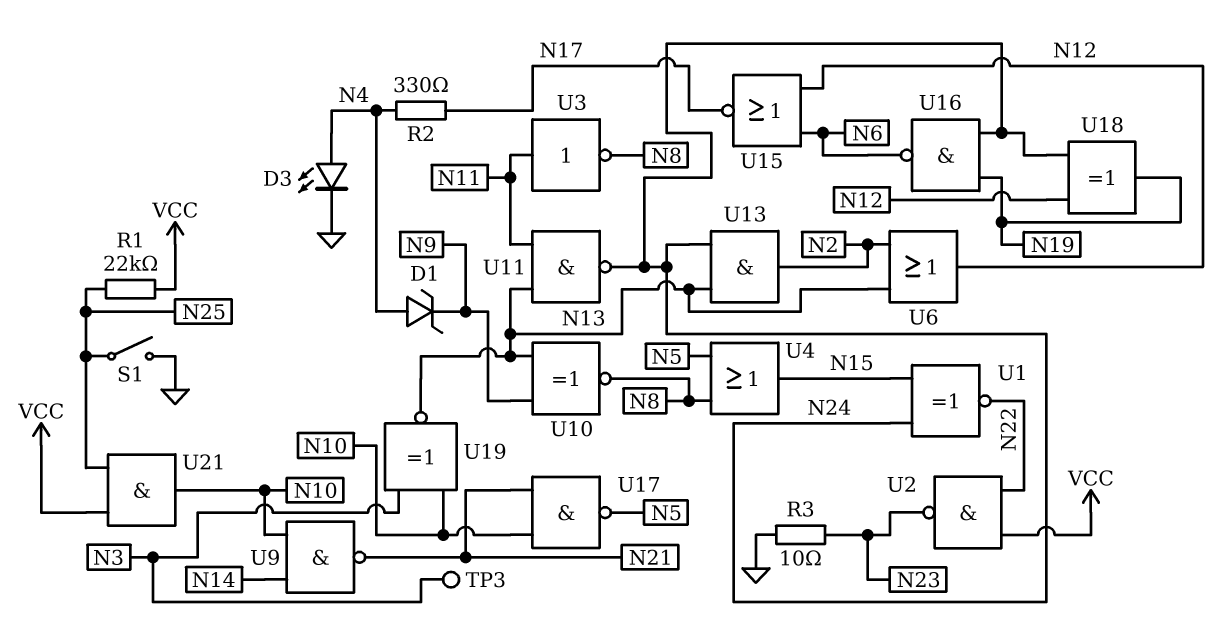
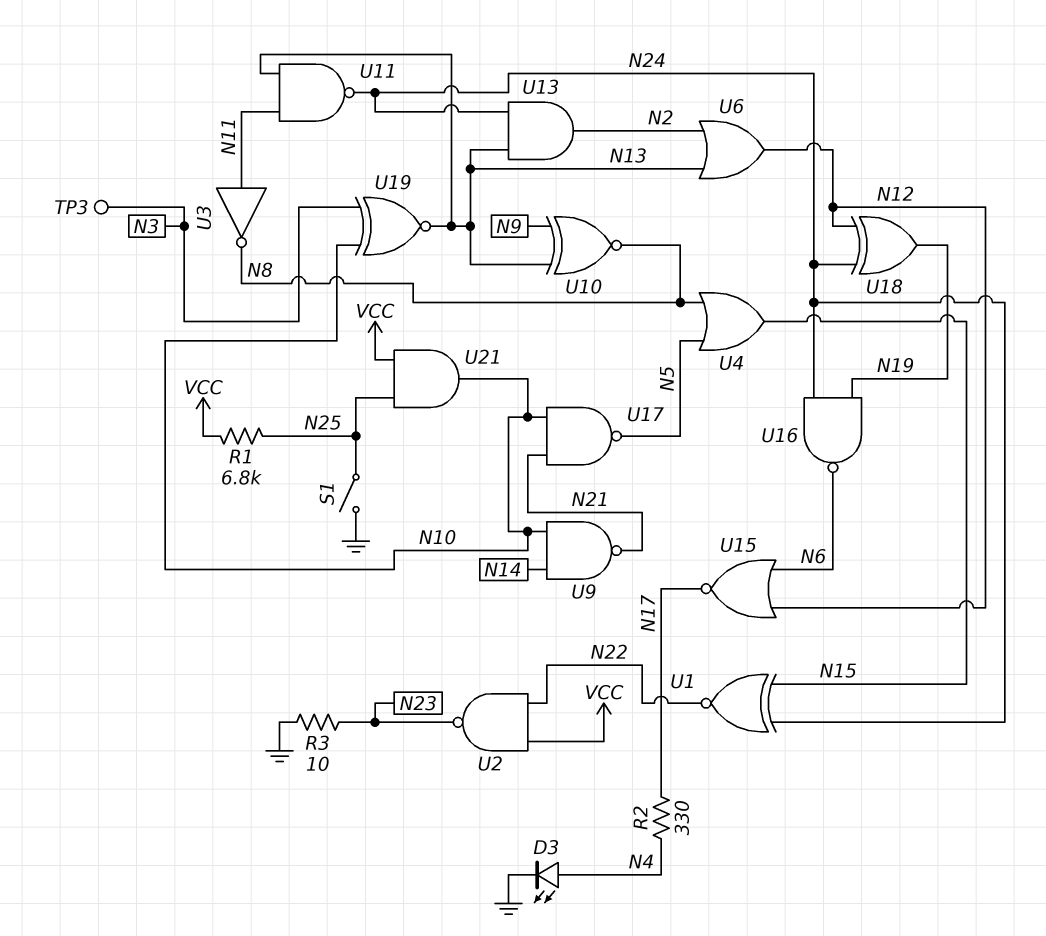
D1: zener (A N4, K N9) -> none
R1: 22k (N25, VCC) -> 6.8k (N25, VCC)

